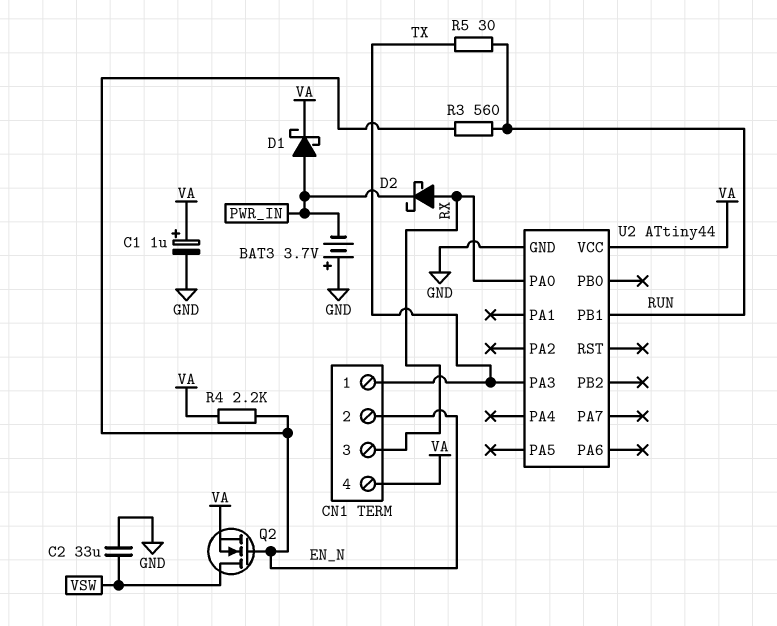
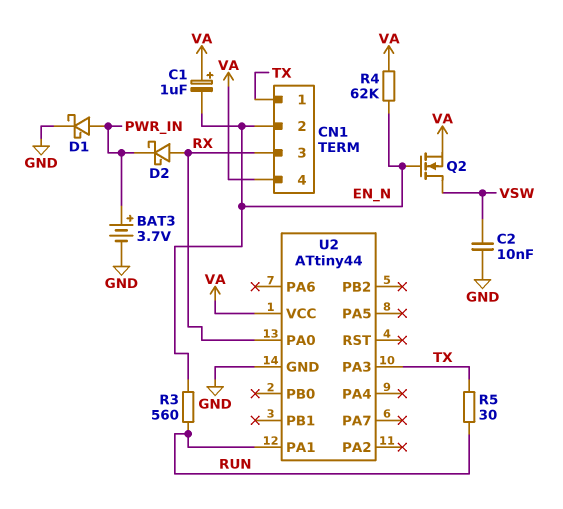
BAT3: 3.7V (plus GND, minus PWR_IN) -> 3.7V (plus PWR_IN, minus GND)
C1: 1uF (plus VA, minus GND) -> 1uF (plus VA, minus EN_N)
C2: 33uF (GND, VSW) -> 10nF (GND, VSW)
D1: schottky (A PWR_IN, K VA) -> schottky (A PWR_IN, K GND)
R4: 2.2k (EN_N, VA) -> 62k (EN_N, VA)
U2 pin PA1: none -> RUN
U2 pin PB1: RUN -> none

